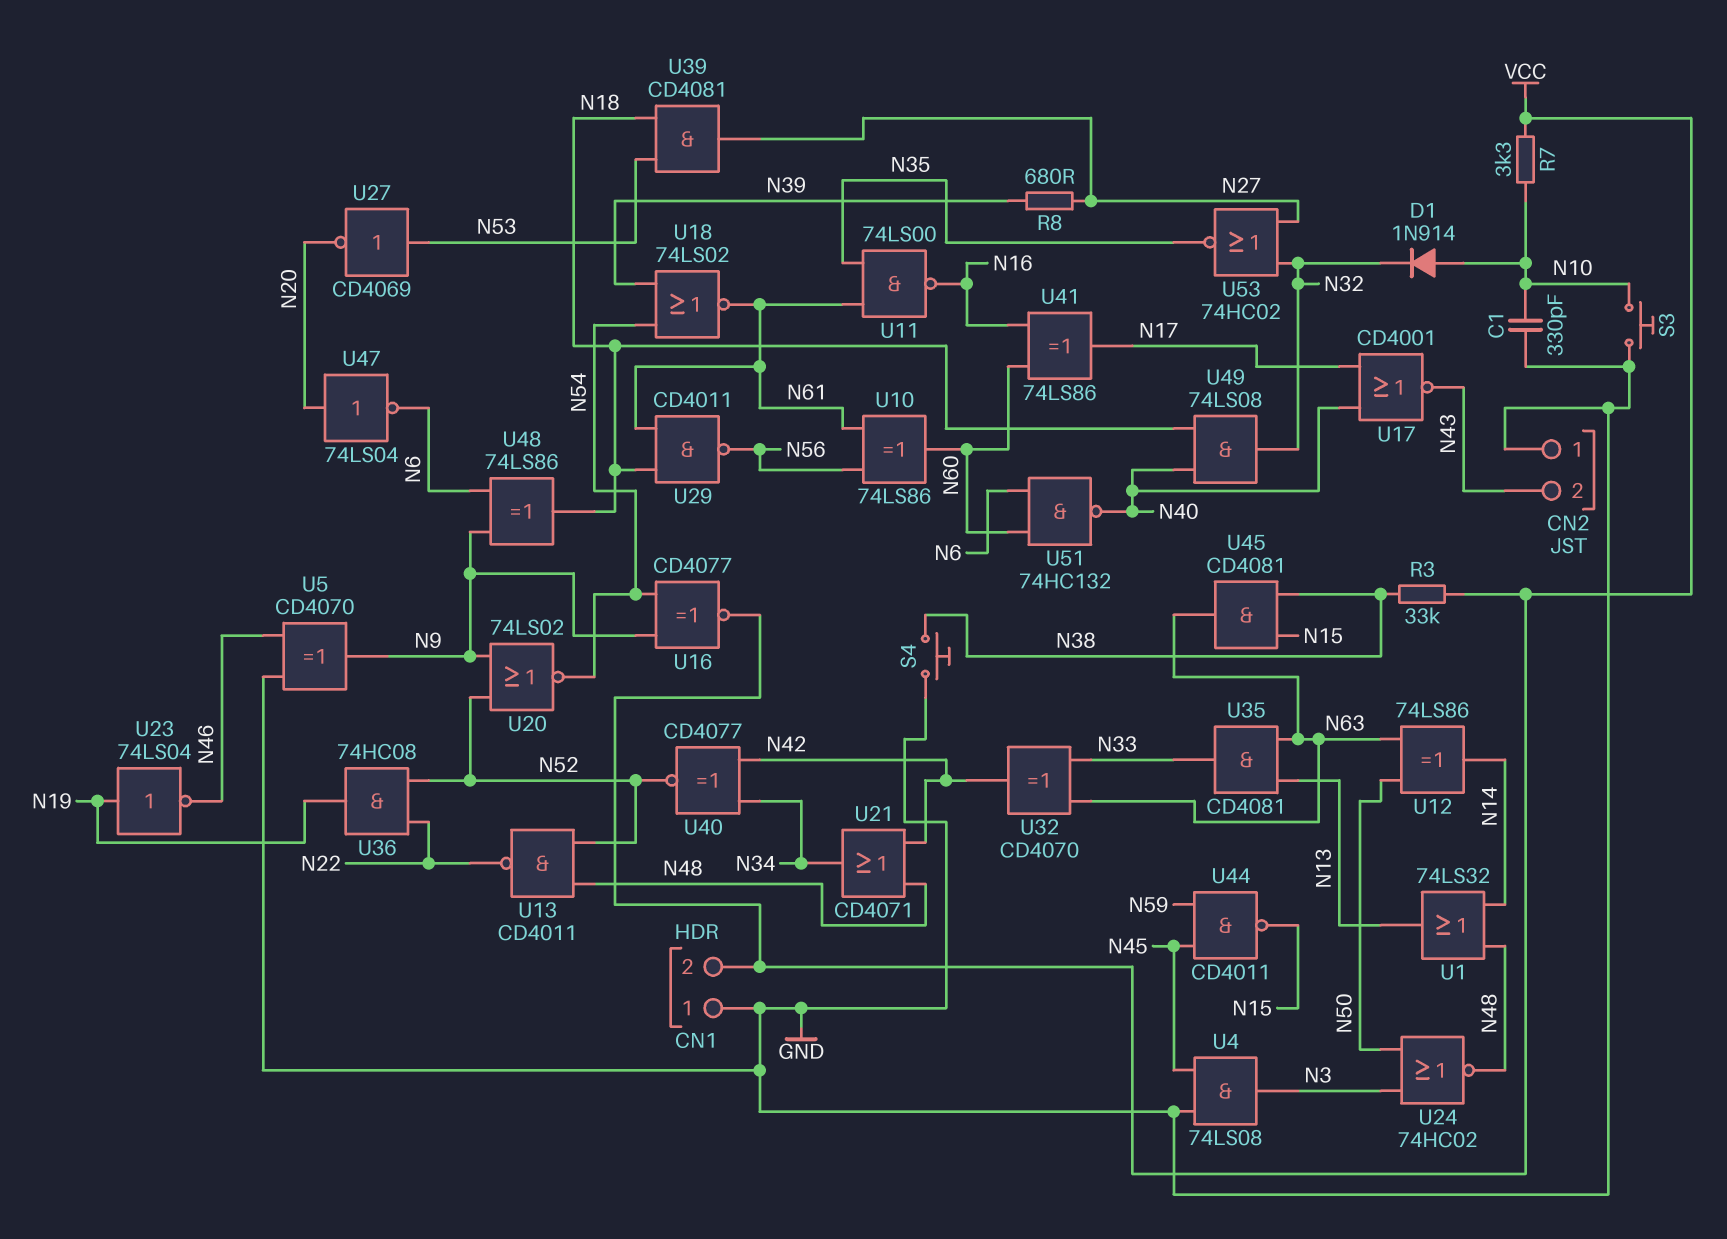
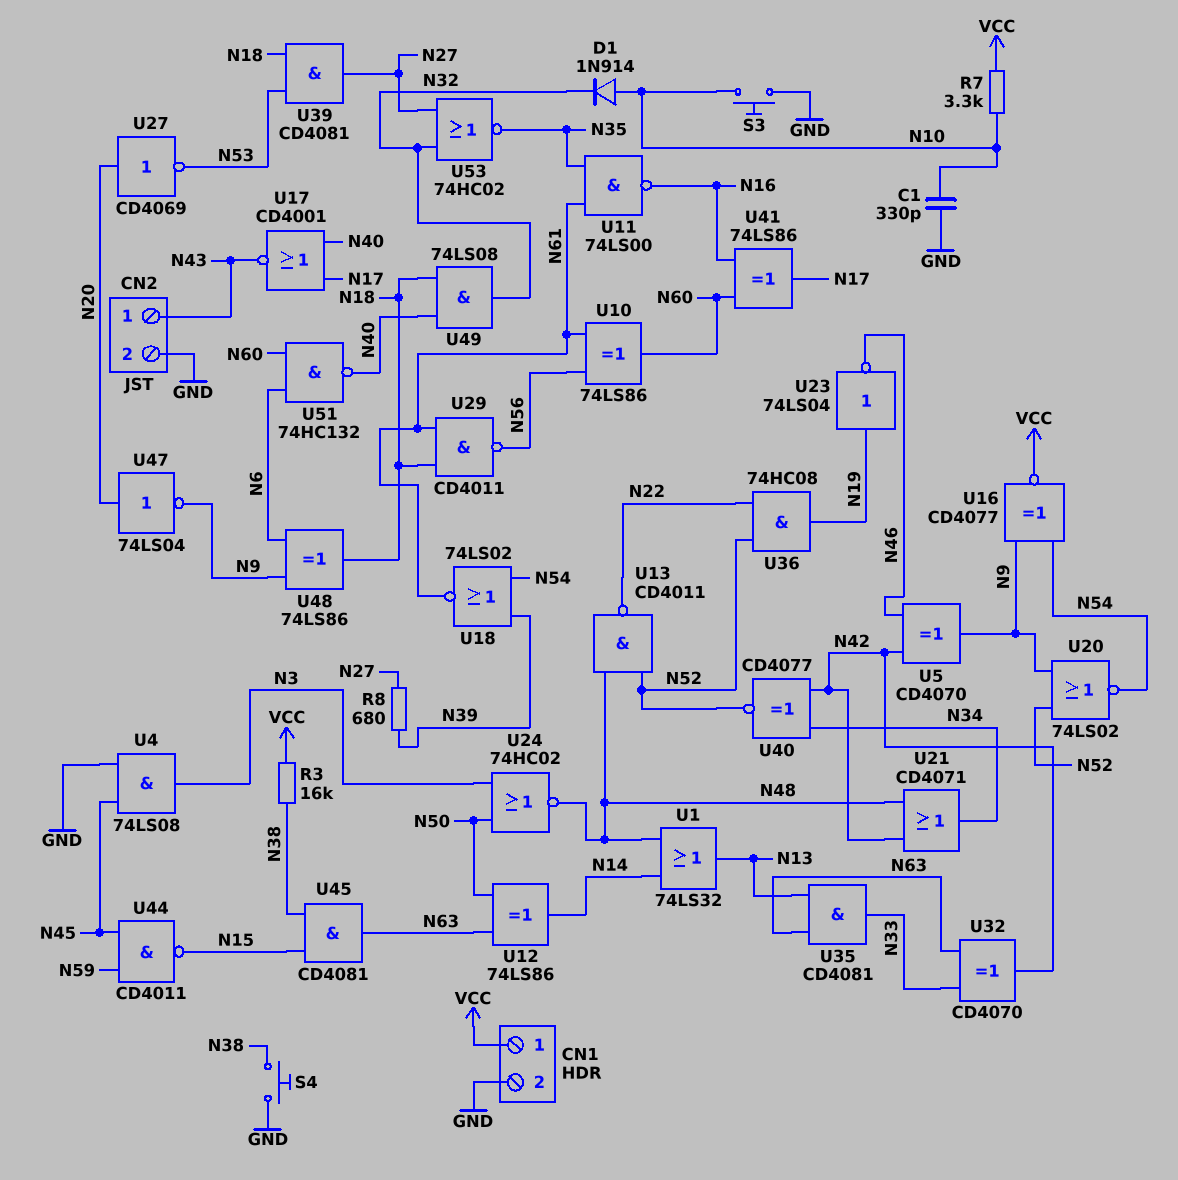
CN1 pin 1: GND -> VCC
CN1 pin 2: VCC -> GND
CN2 pin 1: GND -> N43
CN2 pin 2: N43 -> GND
R3: 33k (N38, VCC) -> 16k (N38, VCC)
U5: XOR CD4070 (in GND, in N46, out N9) -> XOR CD4070 (in N42, in N46, out N9)
U27: NOT CD4069 (in N53, out N20) -> NOT CD4069 (in N20, out N53)
U47: NOT 74LS04 (in N20, out N6) -> NOT 74LS04 (in N20, out N9)

